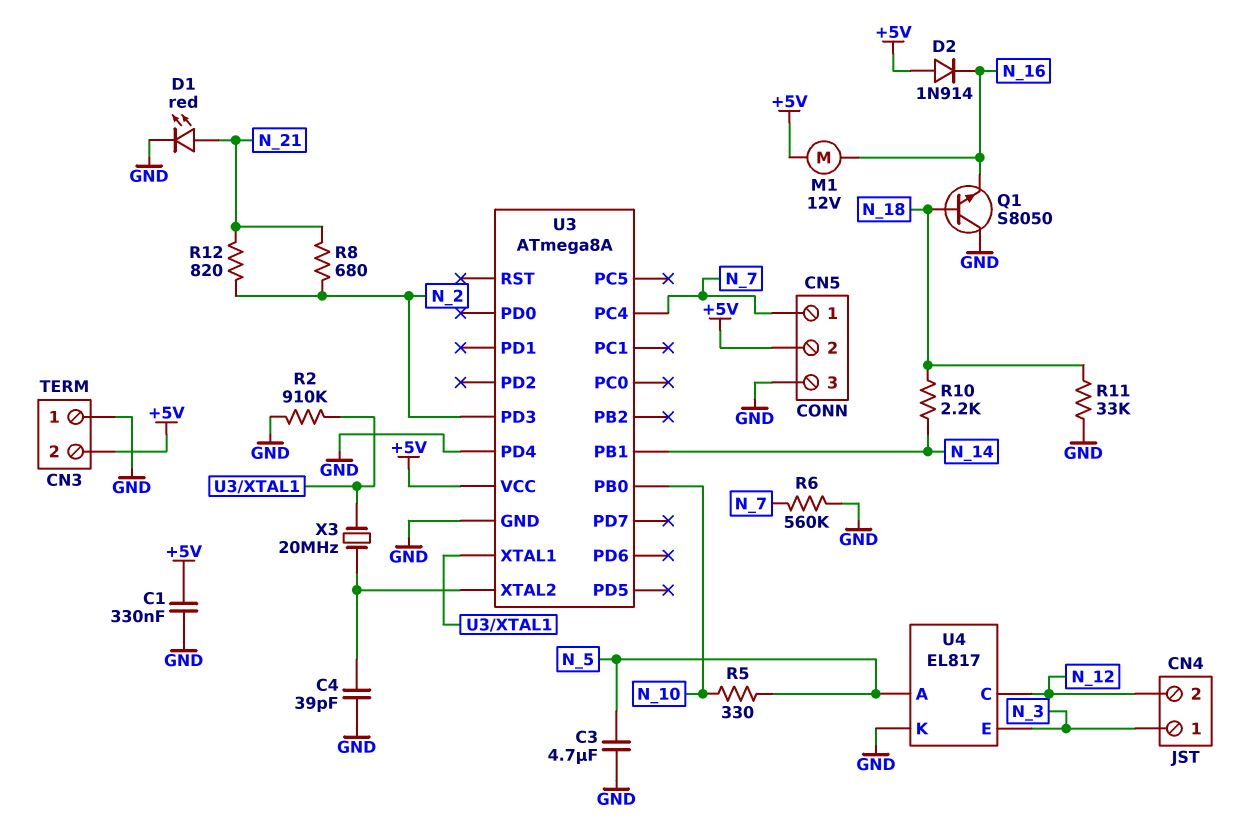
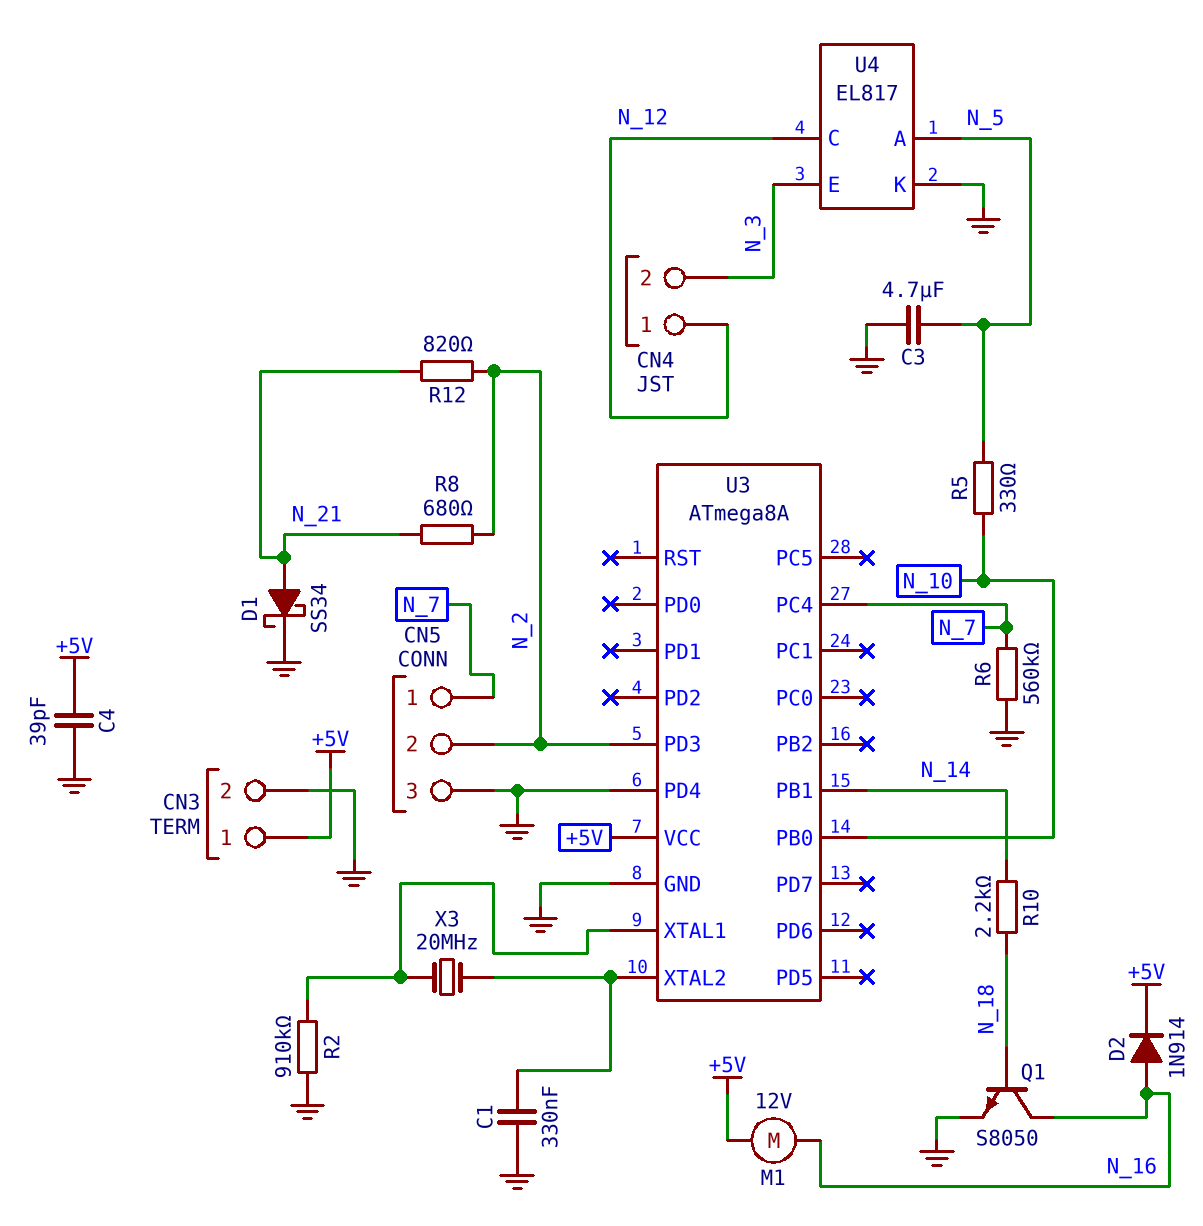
C1: 330nF (+5V, GND) -> 330nF (GND, U3/XTAL2)
C4: 39pF (GND, U3/XTAL2) -> 39pF (+5V, GND)
CN3 pin 1: GND -> +5V
CN3 pin 2: +5V -> GND
CN4 pin 1: N_3 -> N_12
CN4 pin 2: N_12 -> N_3
CN5 pin 2: +5V -> N_2
D1: LED red (A N_21, K GND) -> schottky SS34 (A N_21, K GND)
D2: diode 1N914 (A +5V, K N_16) -> diode 1N914 (A N_16, K +5V)
Q1: NPN S8050 (B N_18, C GND, E N_16) -> NPN S8050 (B N_18, C N_16, E GND)
R11: 33k (GND, N_18) -> none

